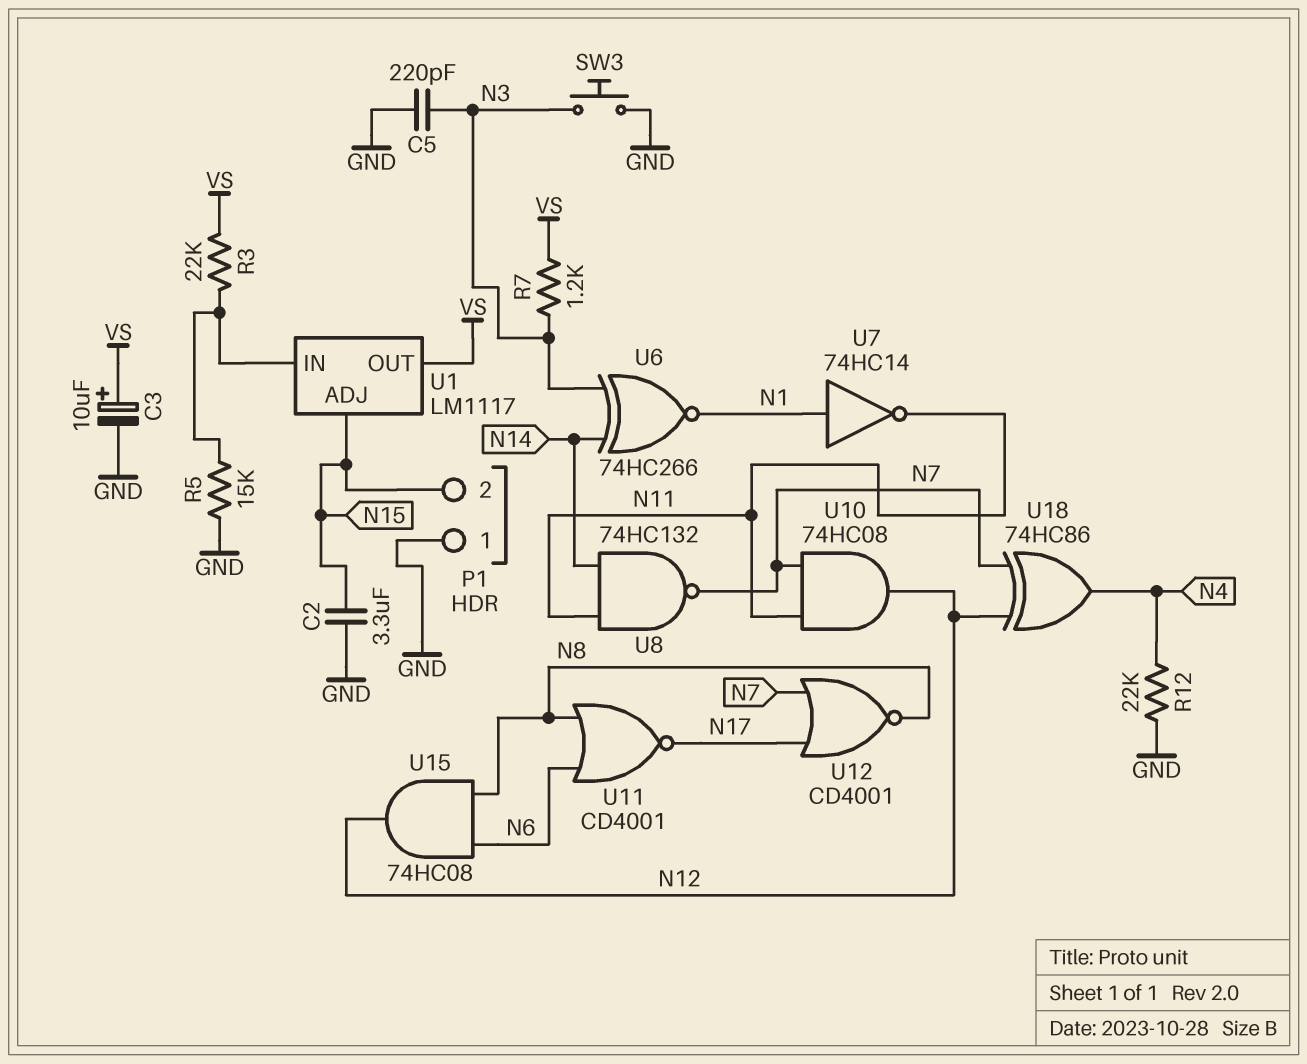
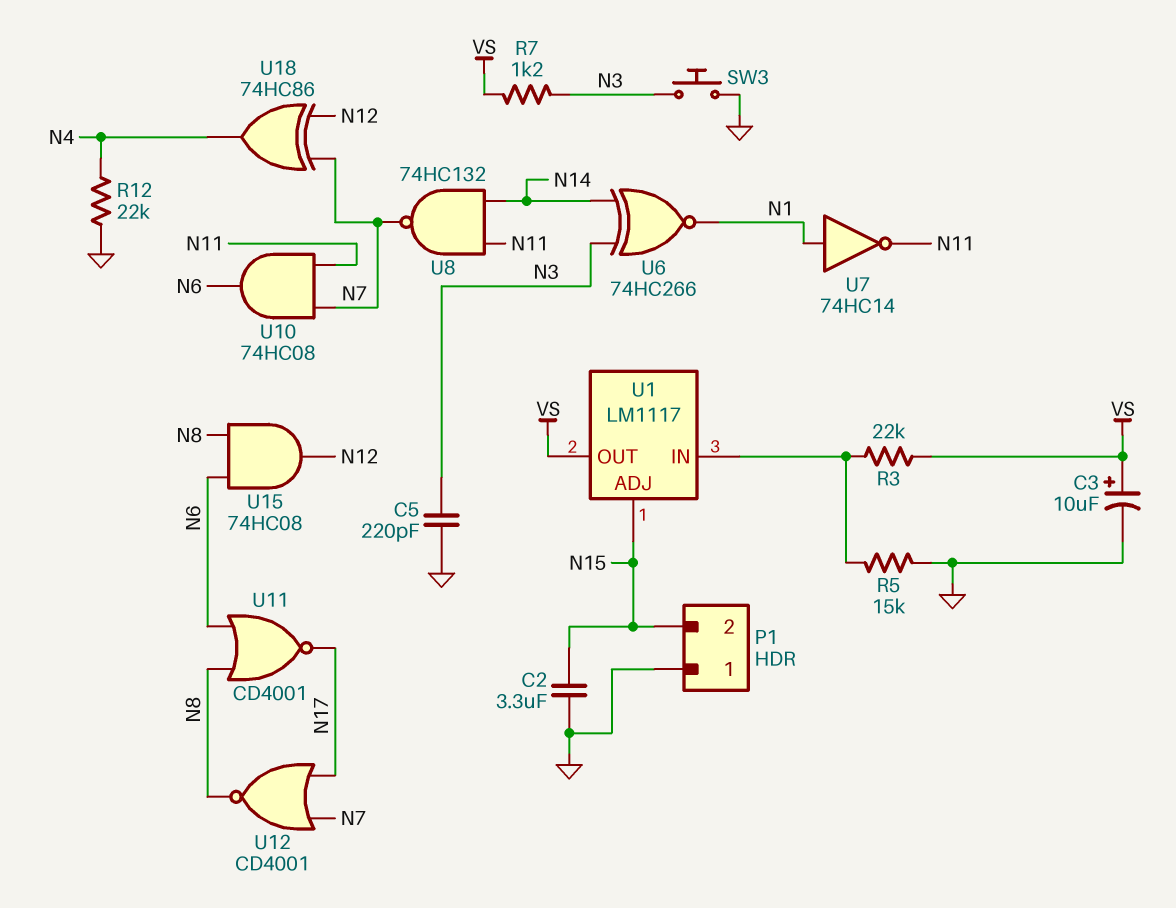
U10: AND 74HC08 (in N7, in N11, out N12) -> AND 74HC08 (in N7, in N11, out N6)

